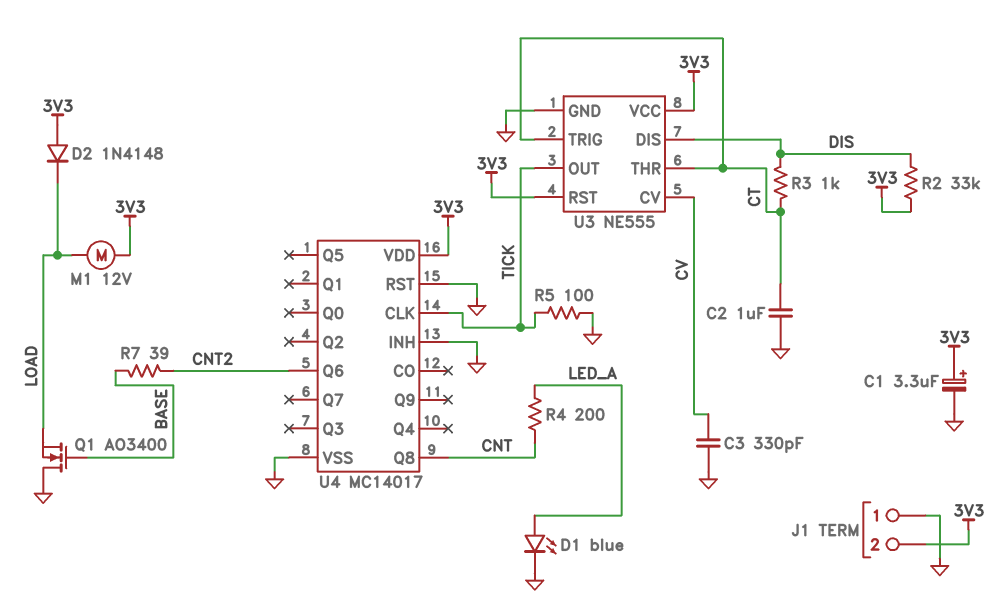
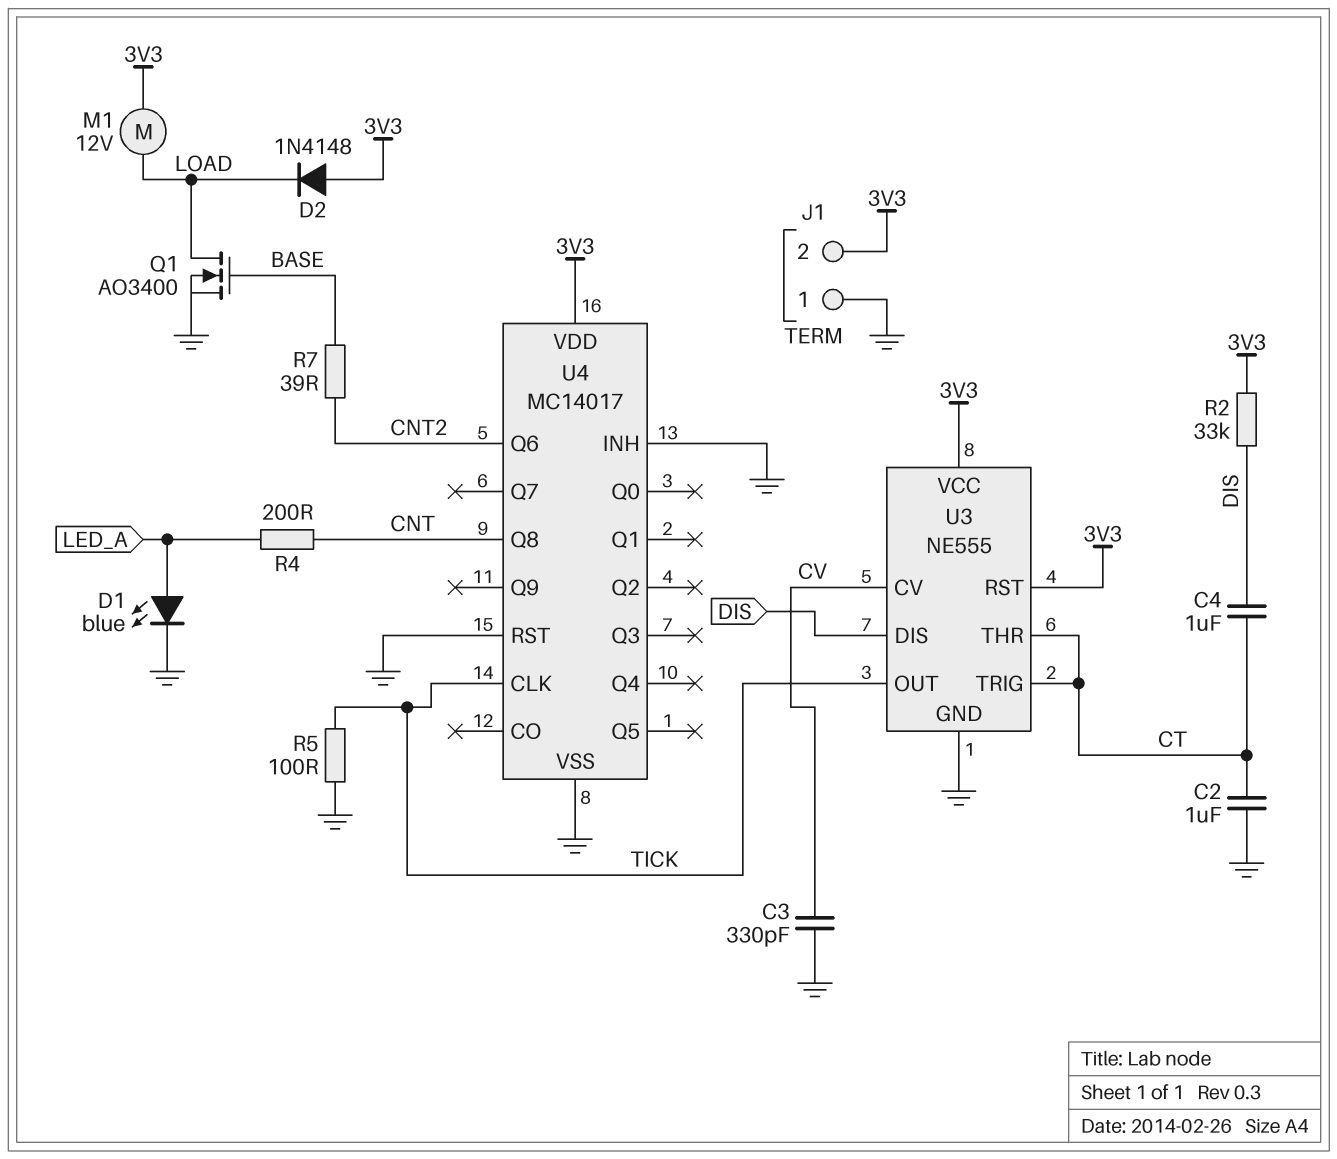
C1: 3.3uF (plus 3V3, minus GND) -> none
C4: none -> 1uF (CT, DIS)
Q1: NMOS AO3400 (G BASE, D GND, S LOAD) -> NMOS AO3400 (G BASE, D LOAD, S GND)
R3: 1k (CT, DIS) -> none

